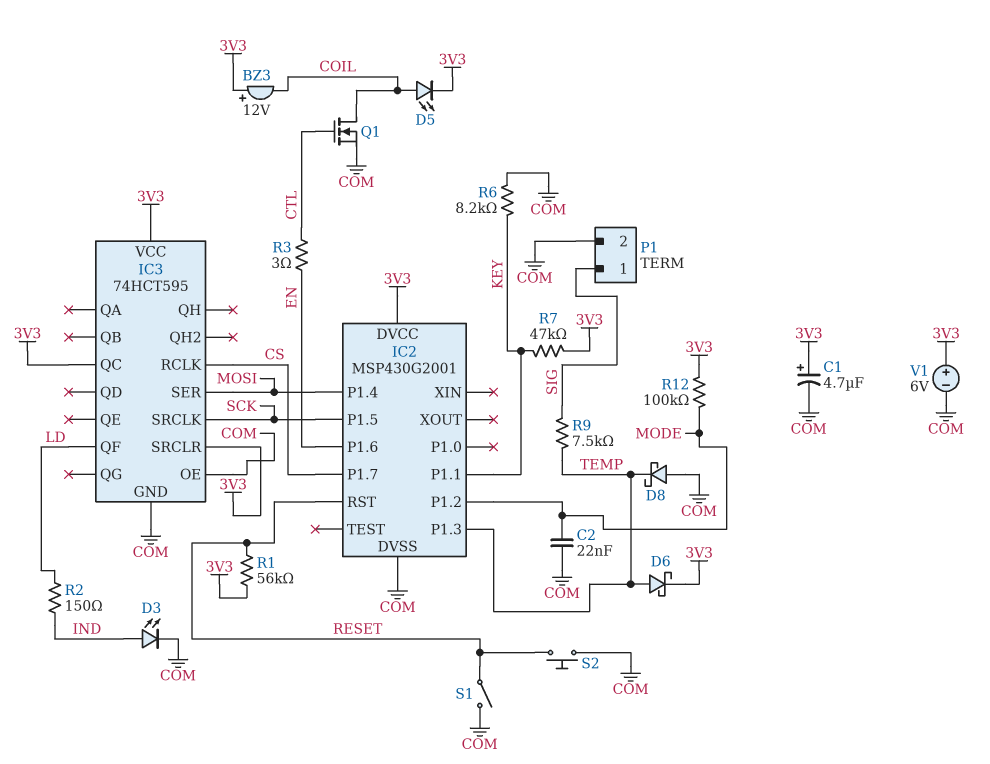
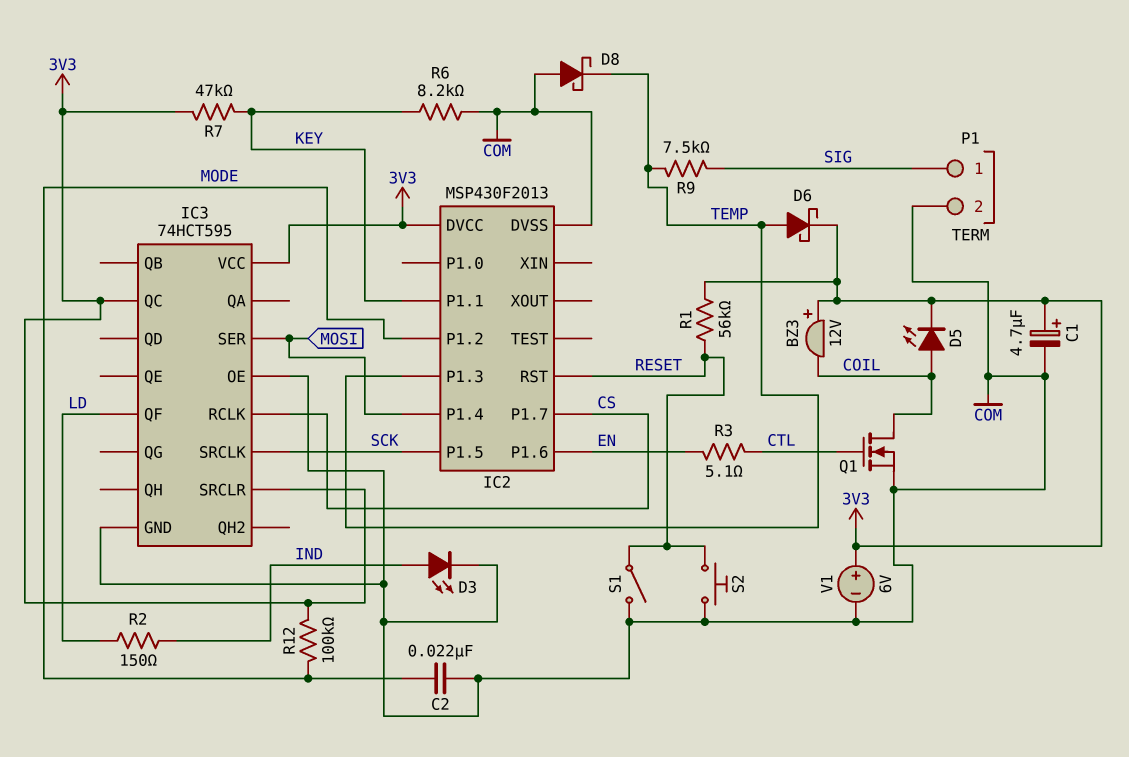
IC2: MSP430G2001 -> MSP430F2013
R3: 3 (CTL, EN) -> 5.1 (CTL, EN)

